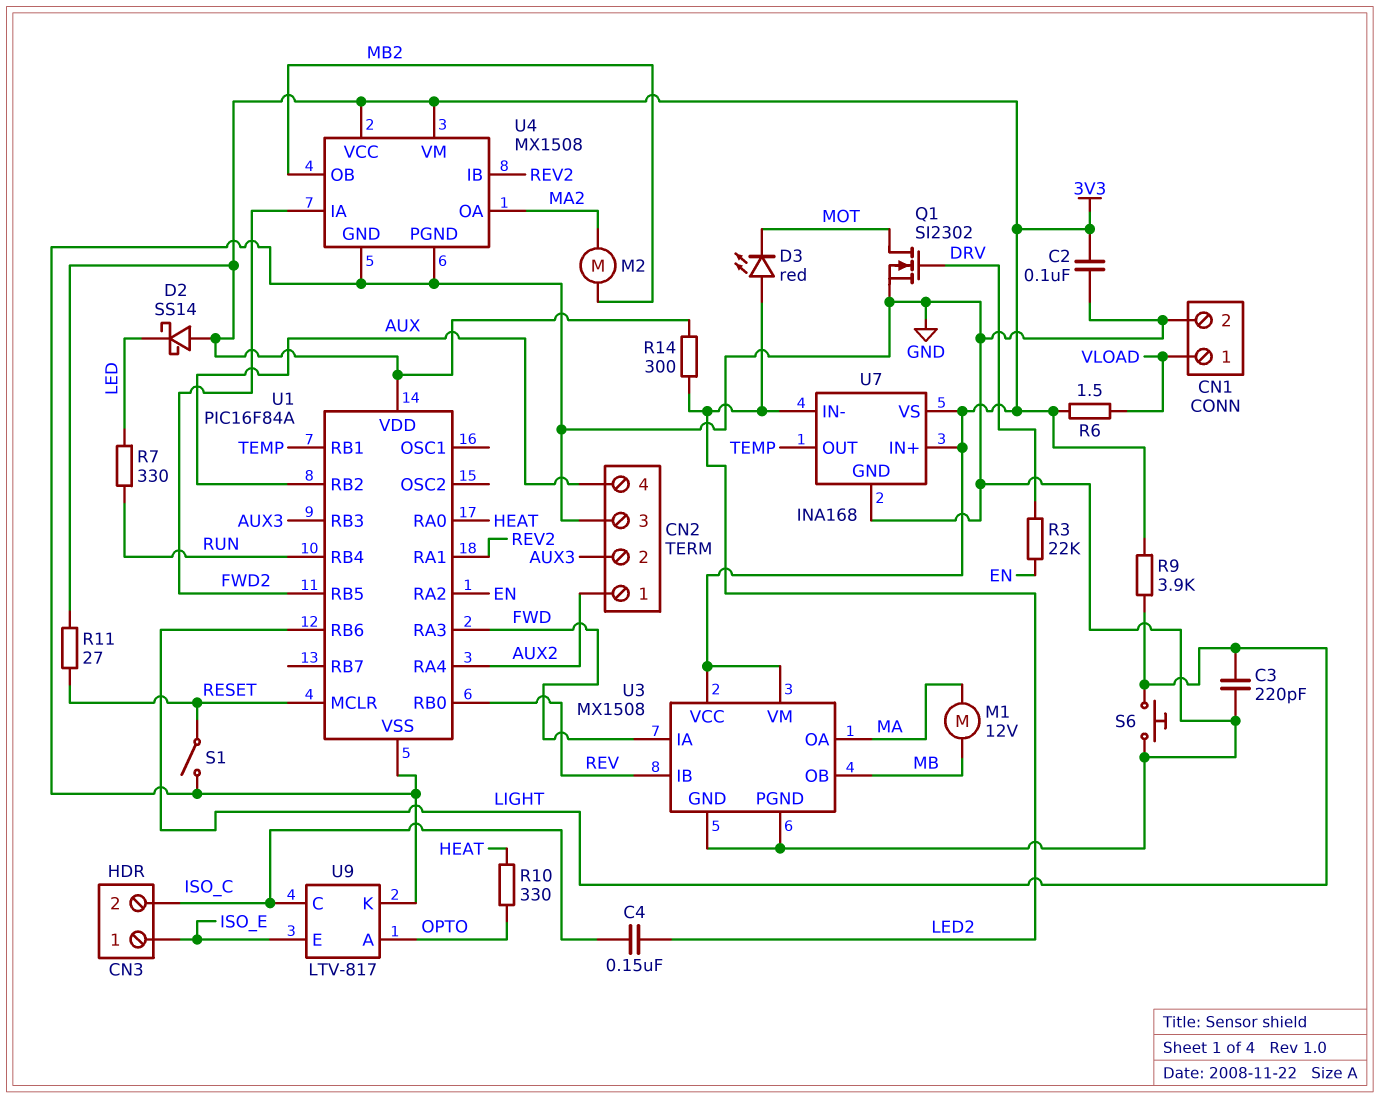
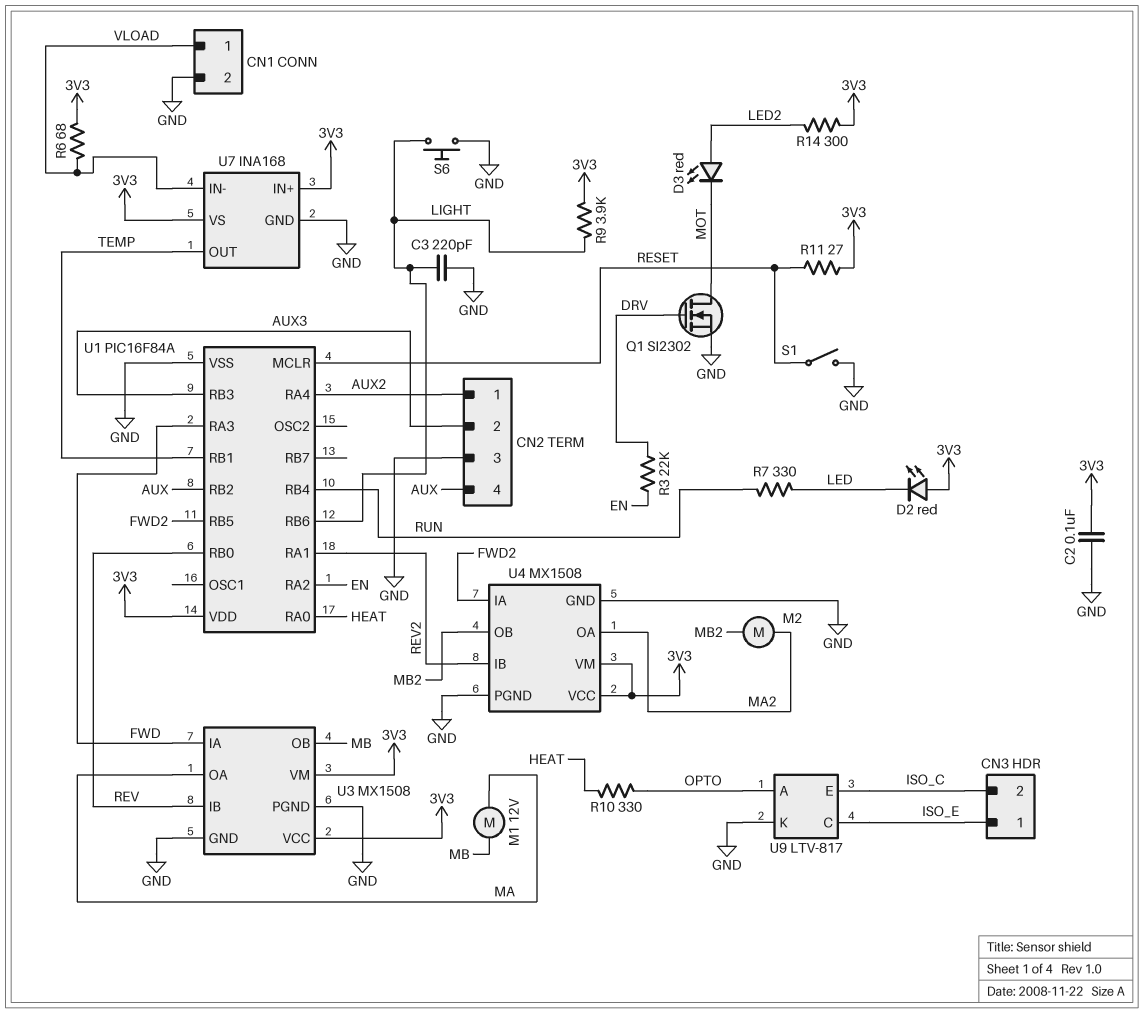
C4: 150nF (ISO_C, LED2) -> none
D2: schottky SS14 (A 3V3, K LED) -> LED red (A 3V3, K LED)
R6: 1.5 (3V3, VLOAD) -> 68 (3V3, VLOAD)
U7 pin IN-: LED2 -> VLOAD
U9 pin C: ISO_C -> ISO_E
U9 pin E: ISO_E -> ISO_C

